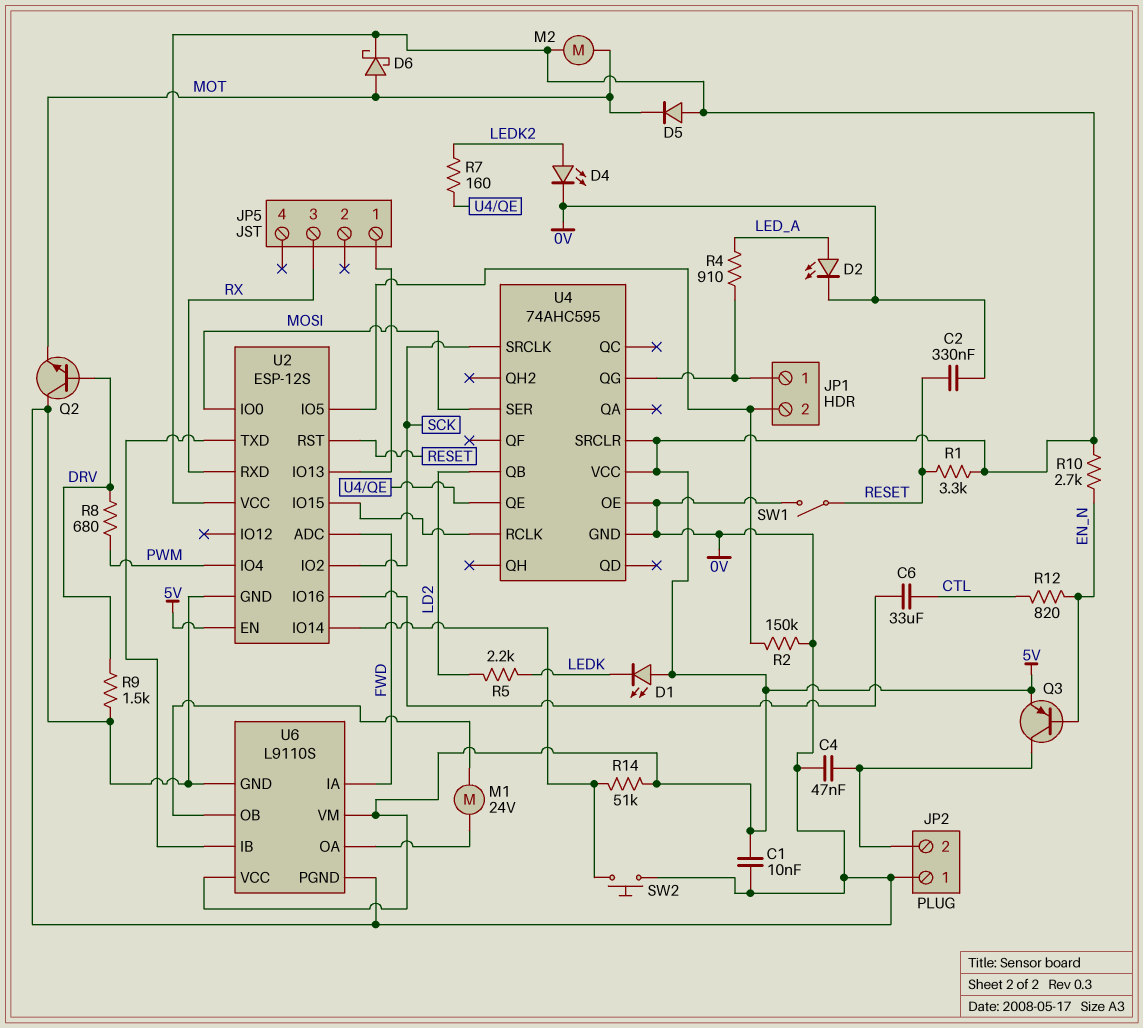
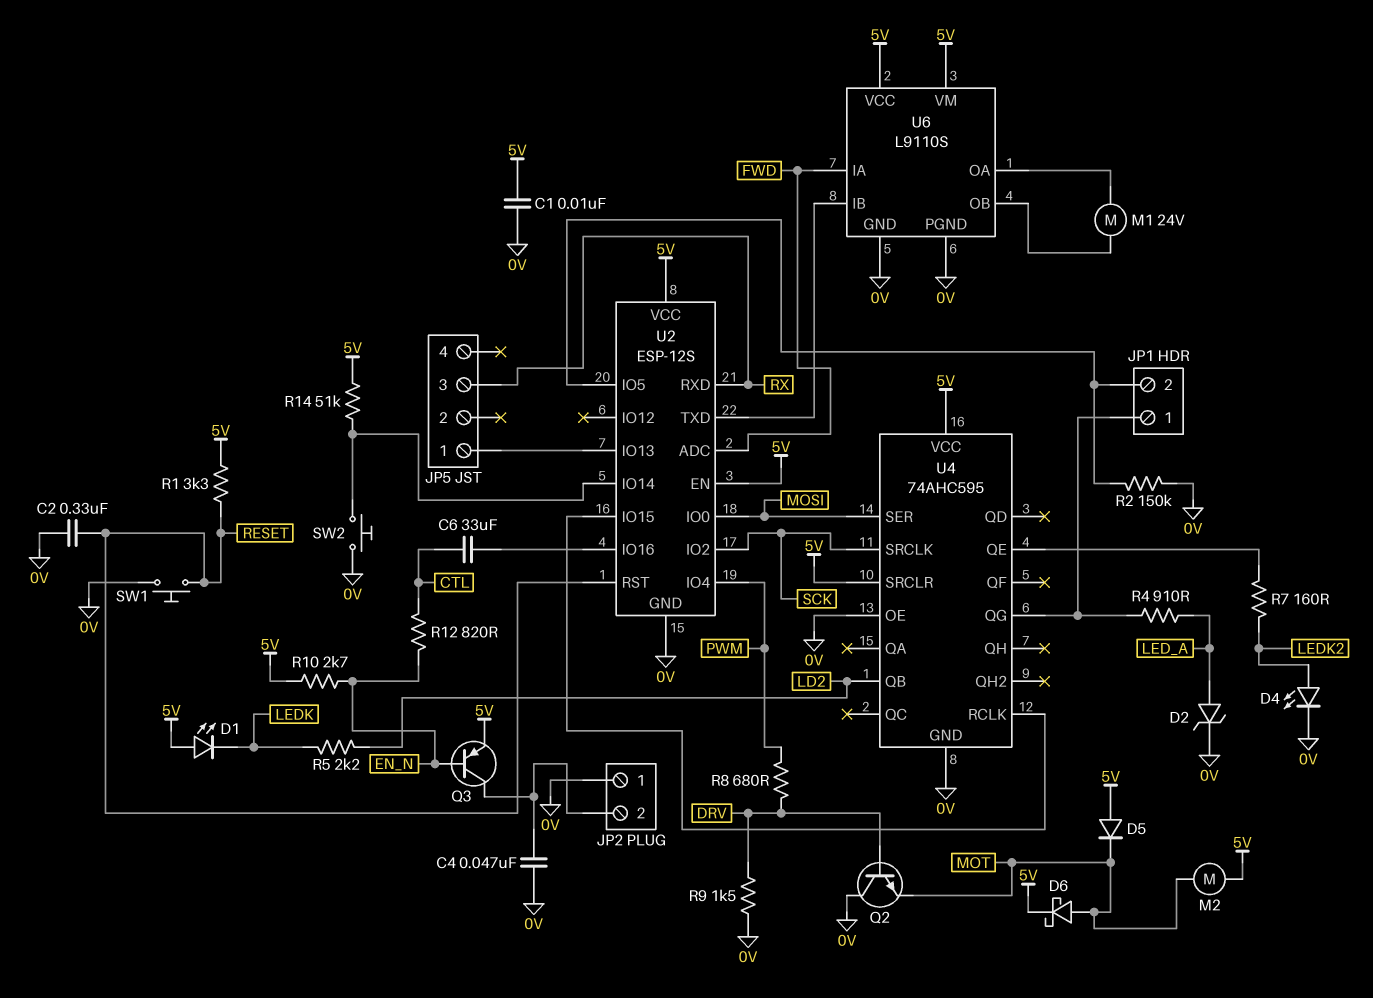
D2: LED (A LED_A, K 0V) -> zener (A LED_A, K 0V)
SW1: switch (0V, RESET) -> button (0V, RESET)

